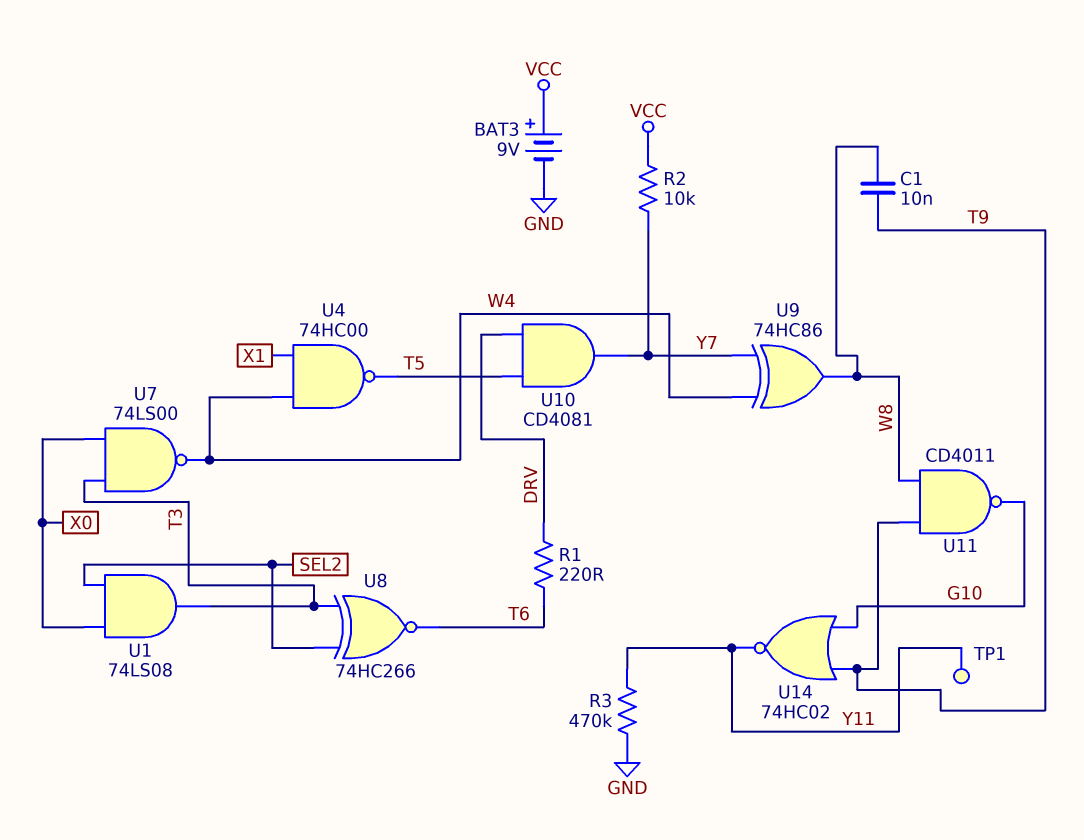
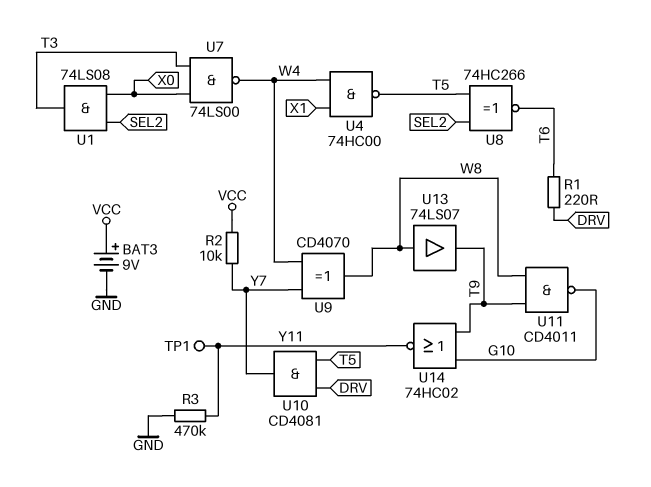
C1: 10nF (T9, W8) -> none
U8: XNOR 74HC266 (in SEL2, in T3, out T6) -> XNOR 74HC266 (in SEL2, in T5, out T6)
U9: XOR 74HC86 (in W4, in Y7, out W8) -> XOR CD4070 (in W4, in Y7, out W8)
U13: none -> buffer 74LS07 (in W8, out T9)

